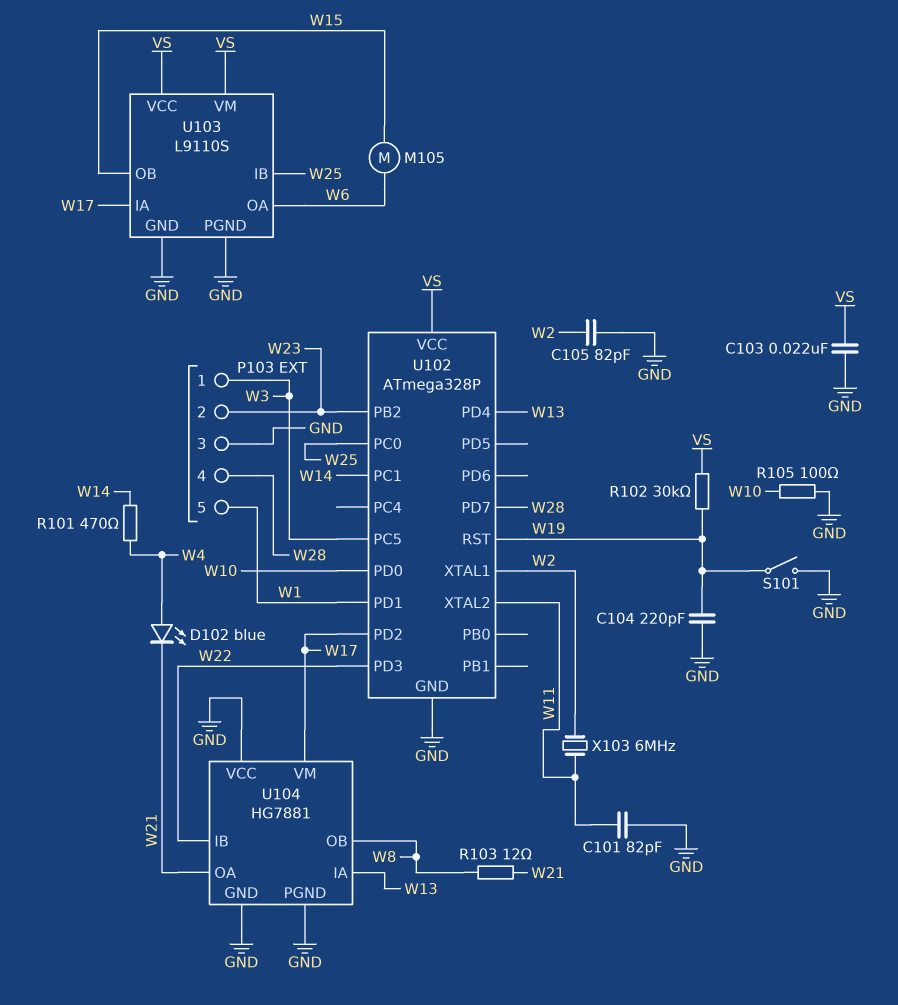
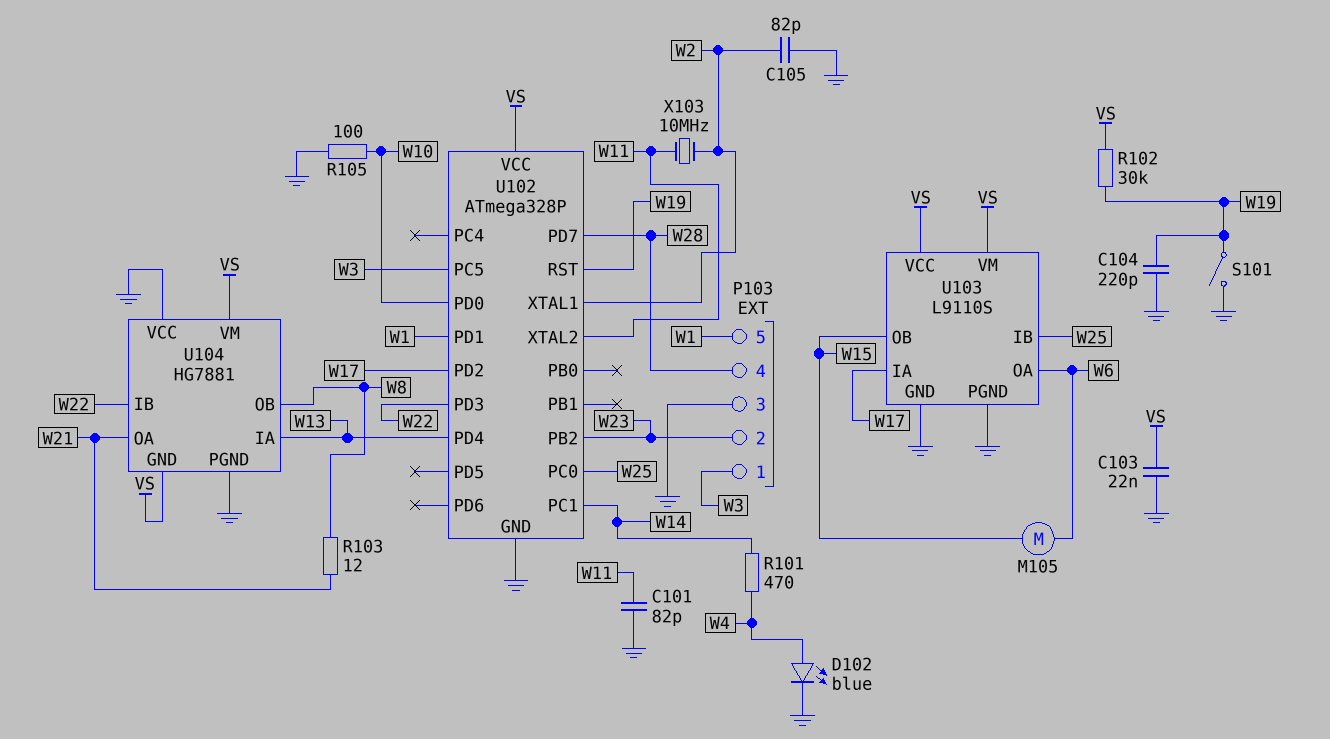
D102: LED blue (A W4, K W21) -> LED blue (A W4, K GND)
U104 pin GND: GND -> VS
U104 pin VM: W17 -> VS
X103: 6MHz (W2, W11) -> 10MHz (W2, W11)

